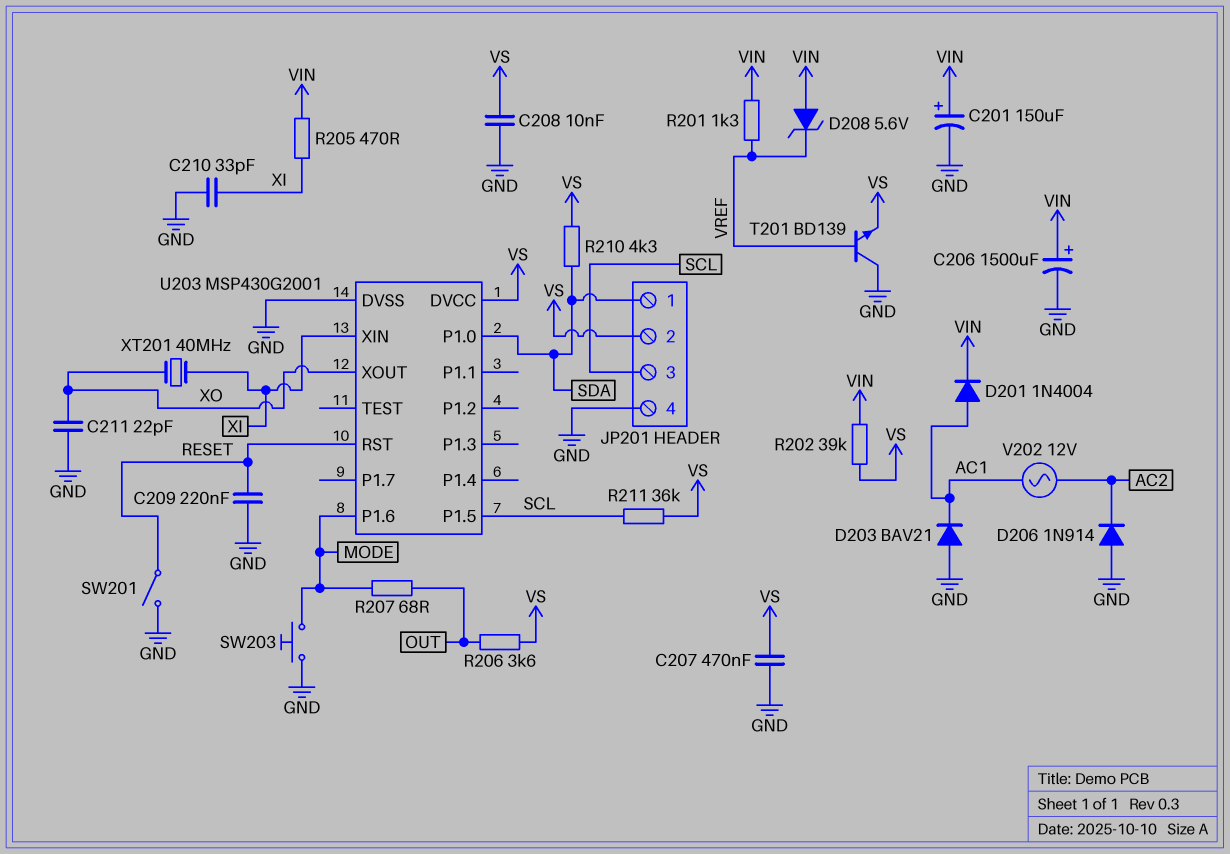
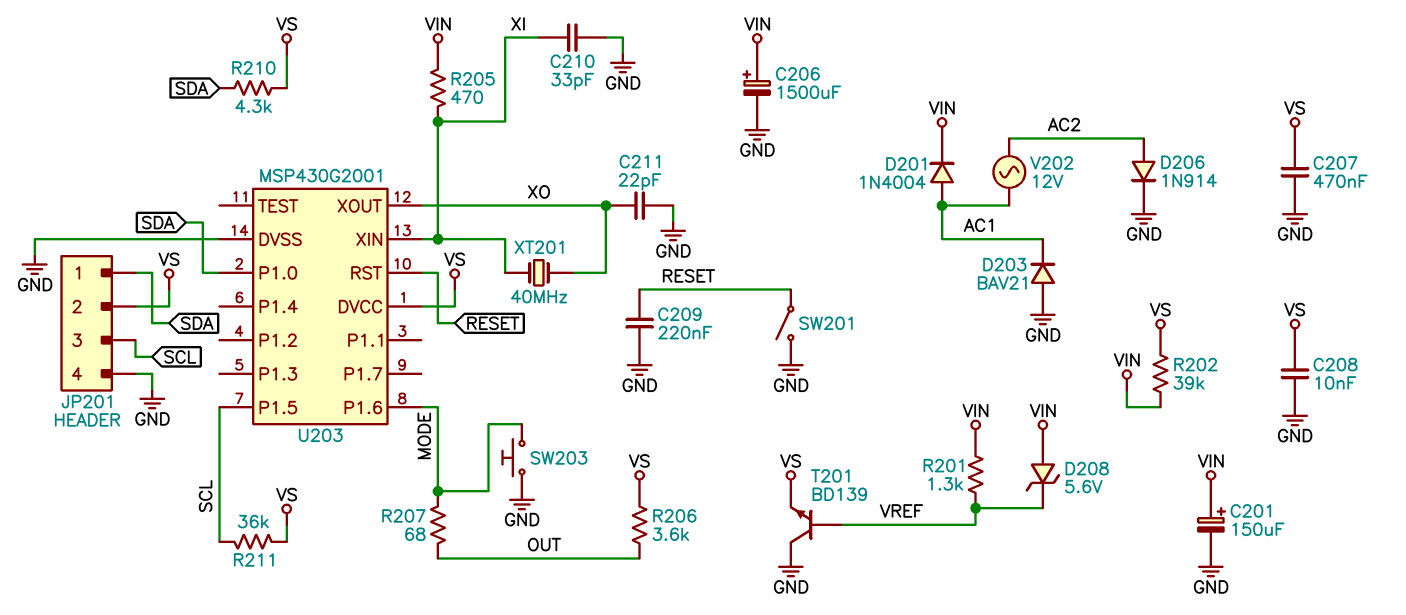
D206: diode 1N914 (A GND, K AC2) -> diode 1N914 (A AC2, K GND)

